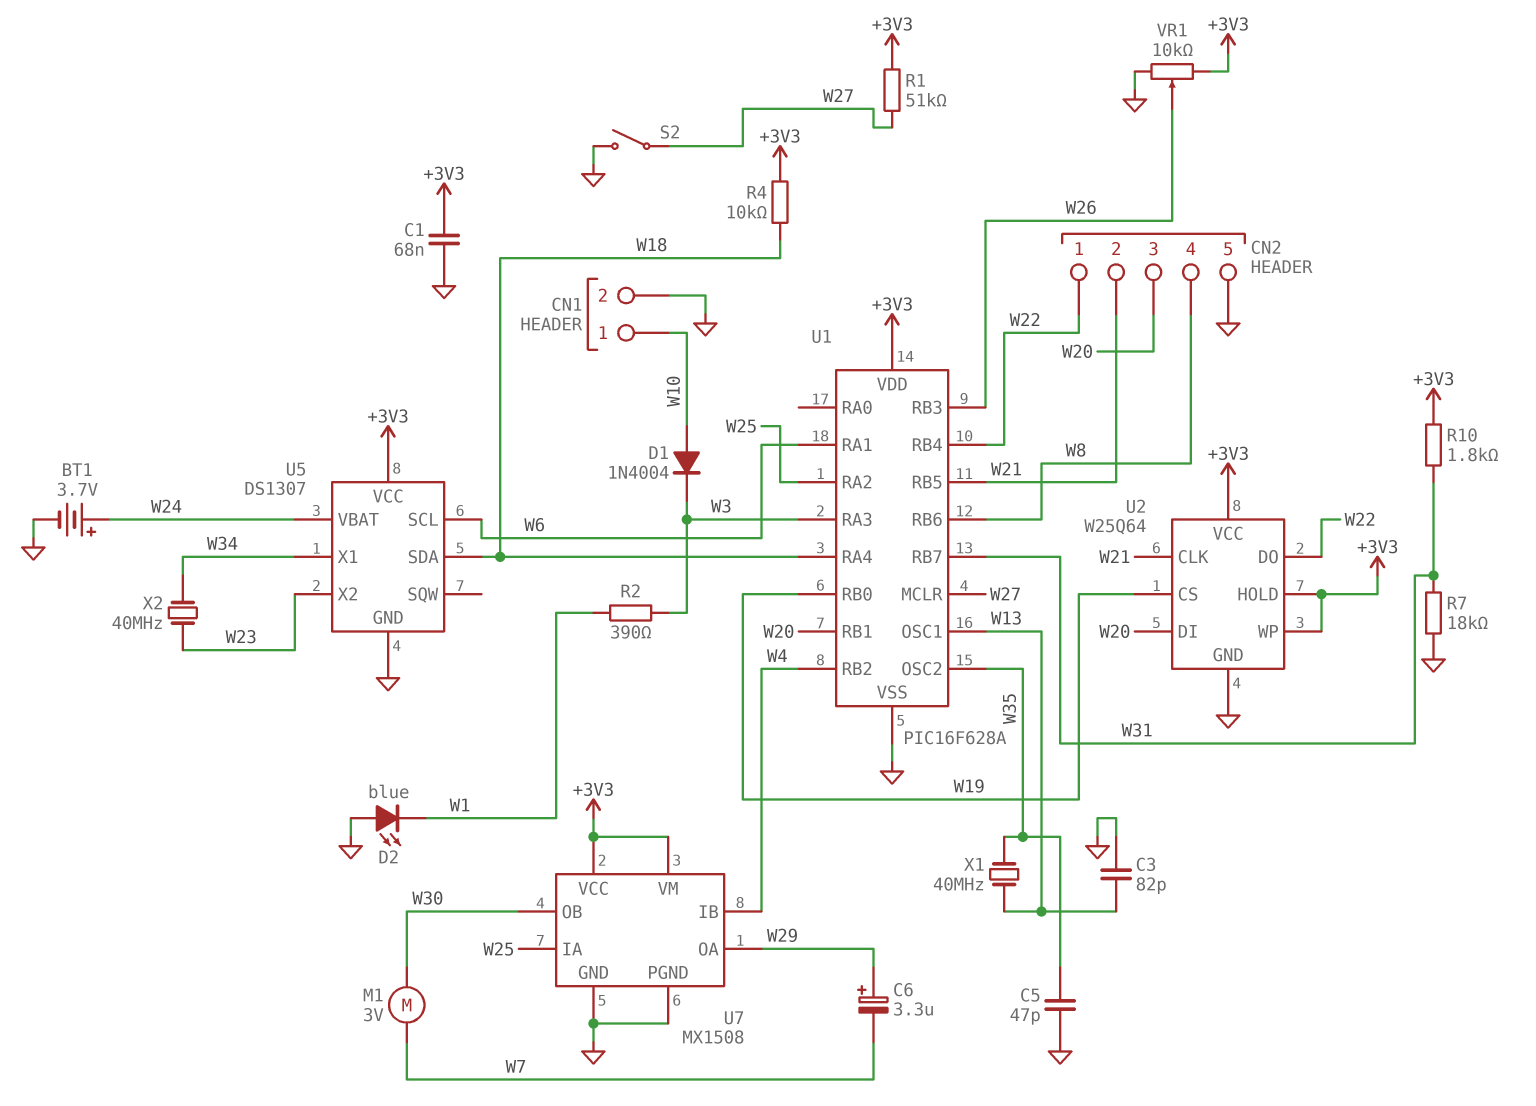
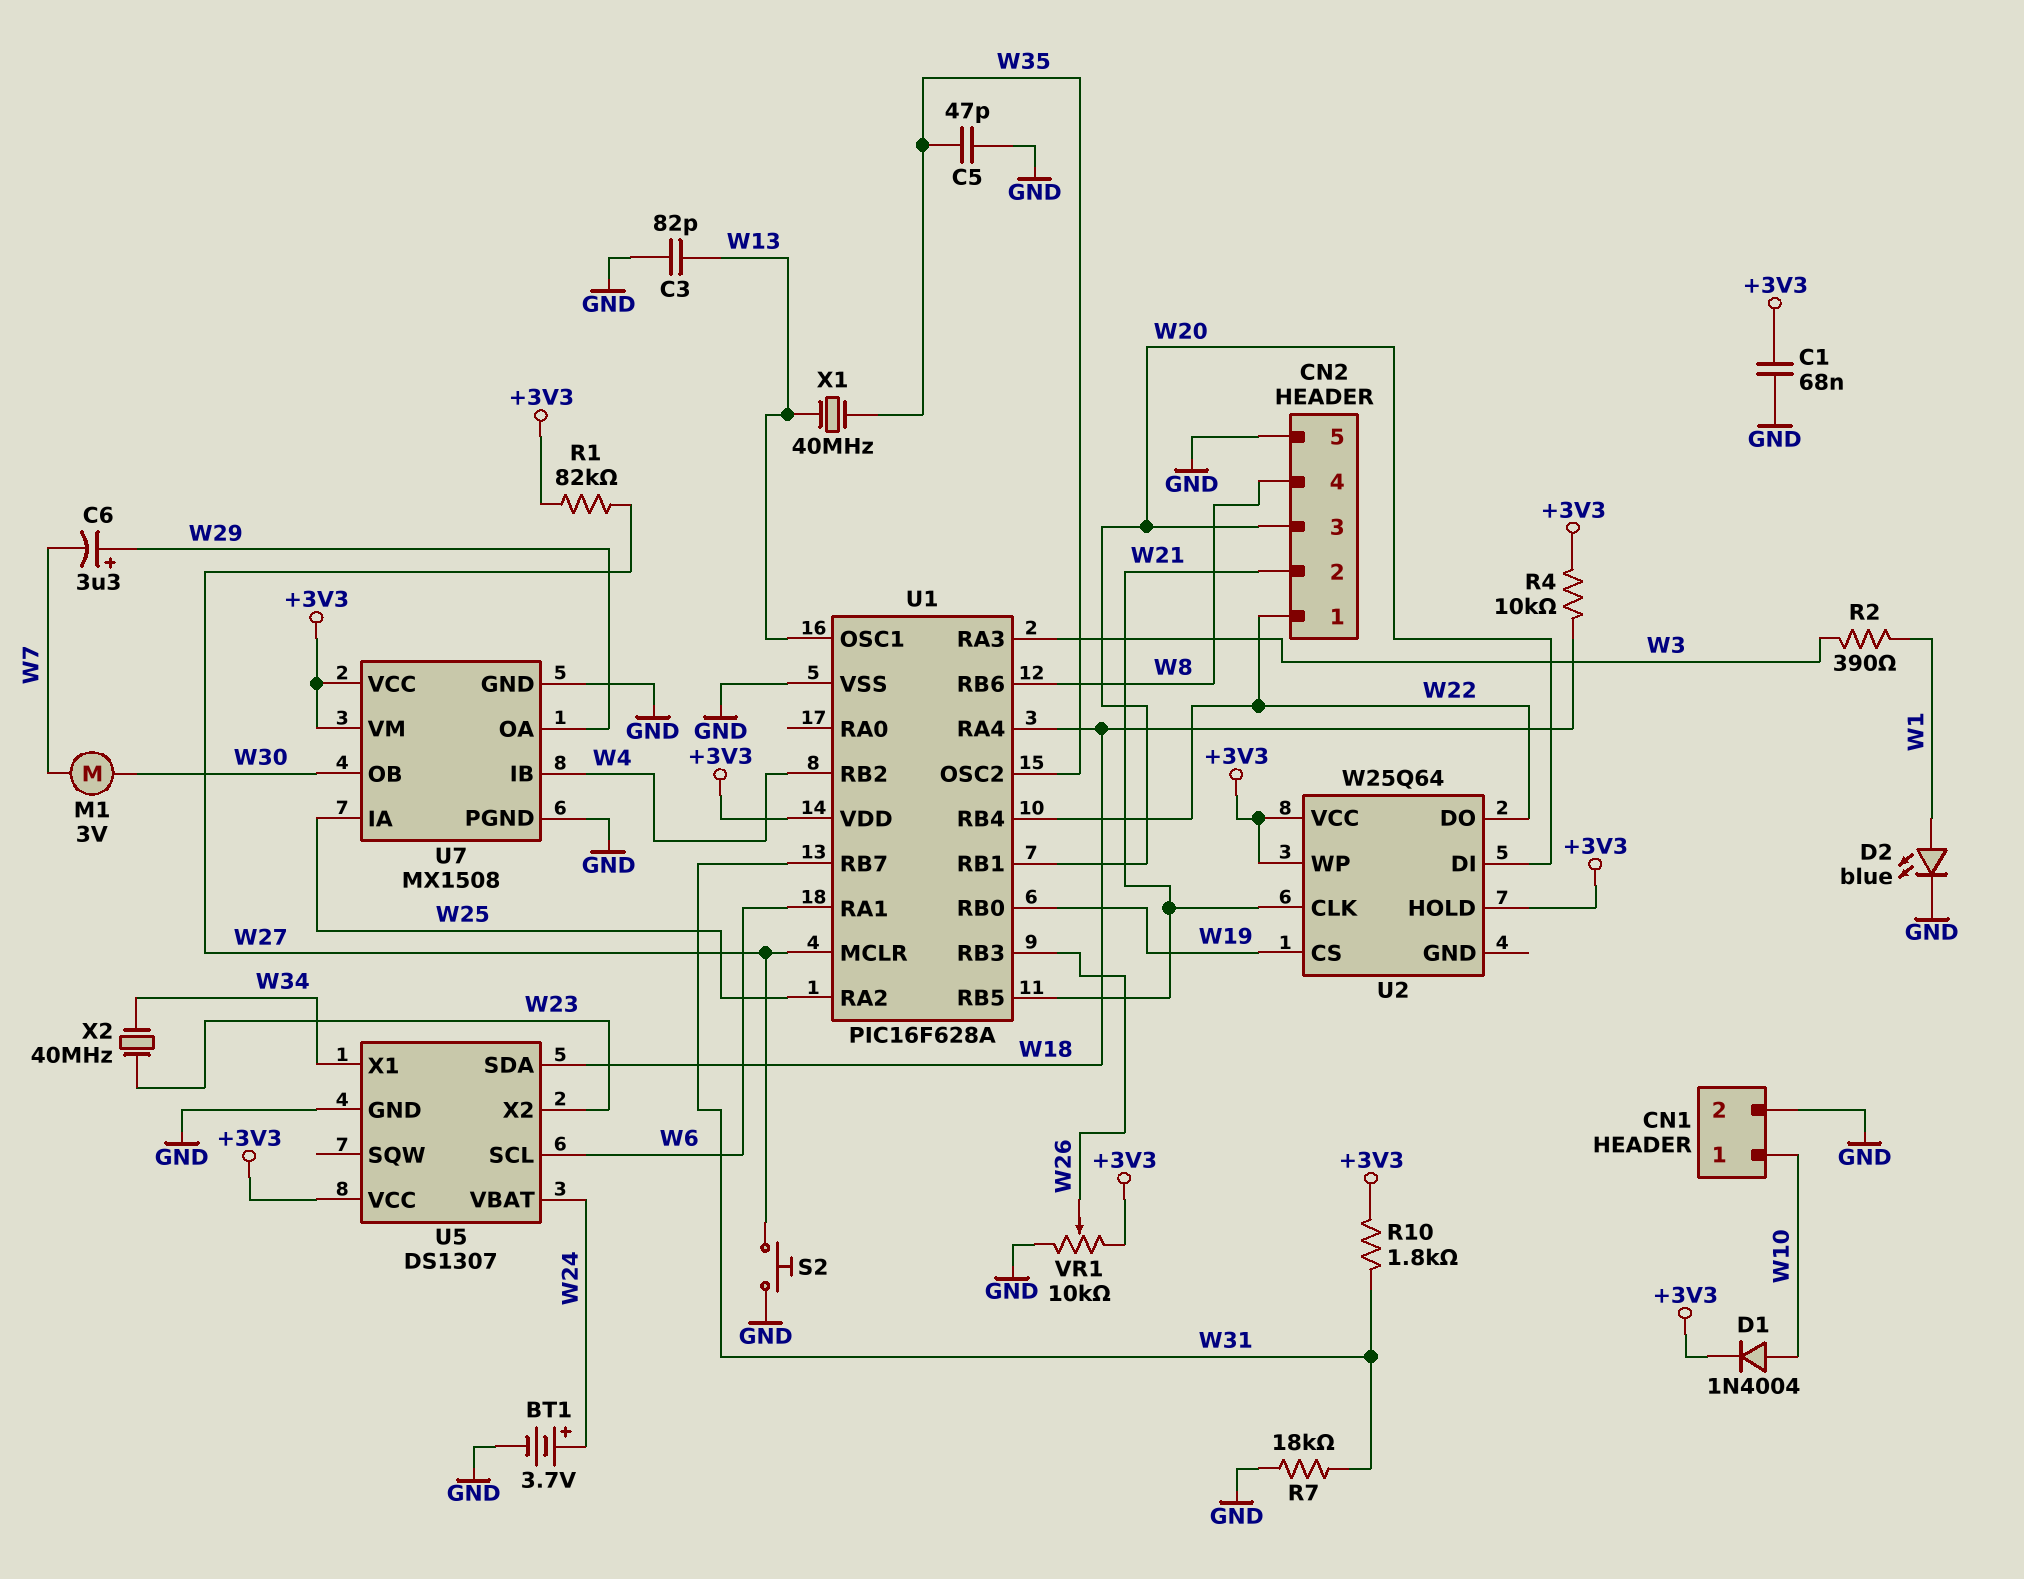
D1: diode 1N4004 (A W10, K W3) -> diode 1N4004 (A W10, K +3V3)
D2: LED blue (A GND, K W1) -> LED blue (A W1, K GND)
R1: 51k (+3V3, W27) -> 82k (+3V3, W27)
S2: switch (GND, W27) -> button (GND, W27)
U2 pin GND: GND -> none

